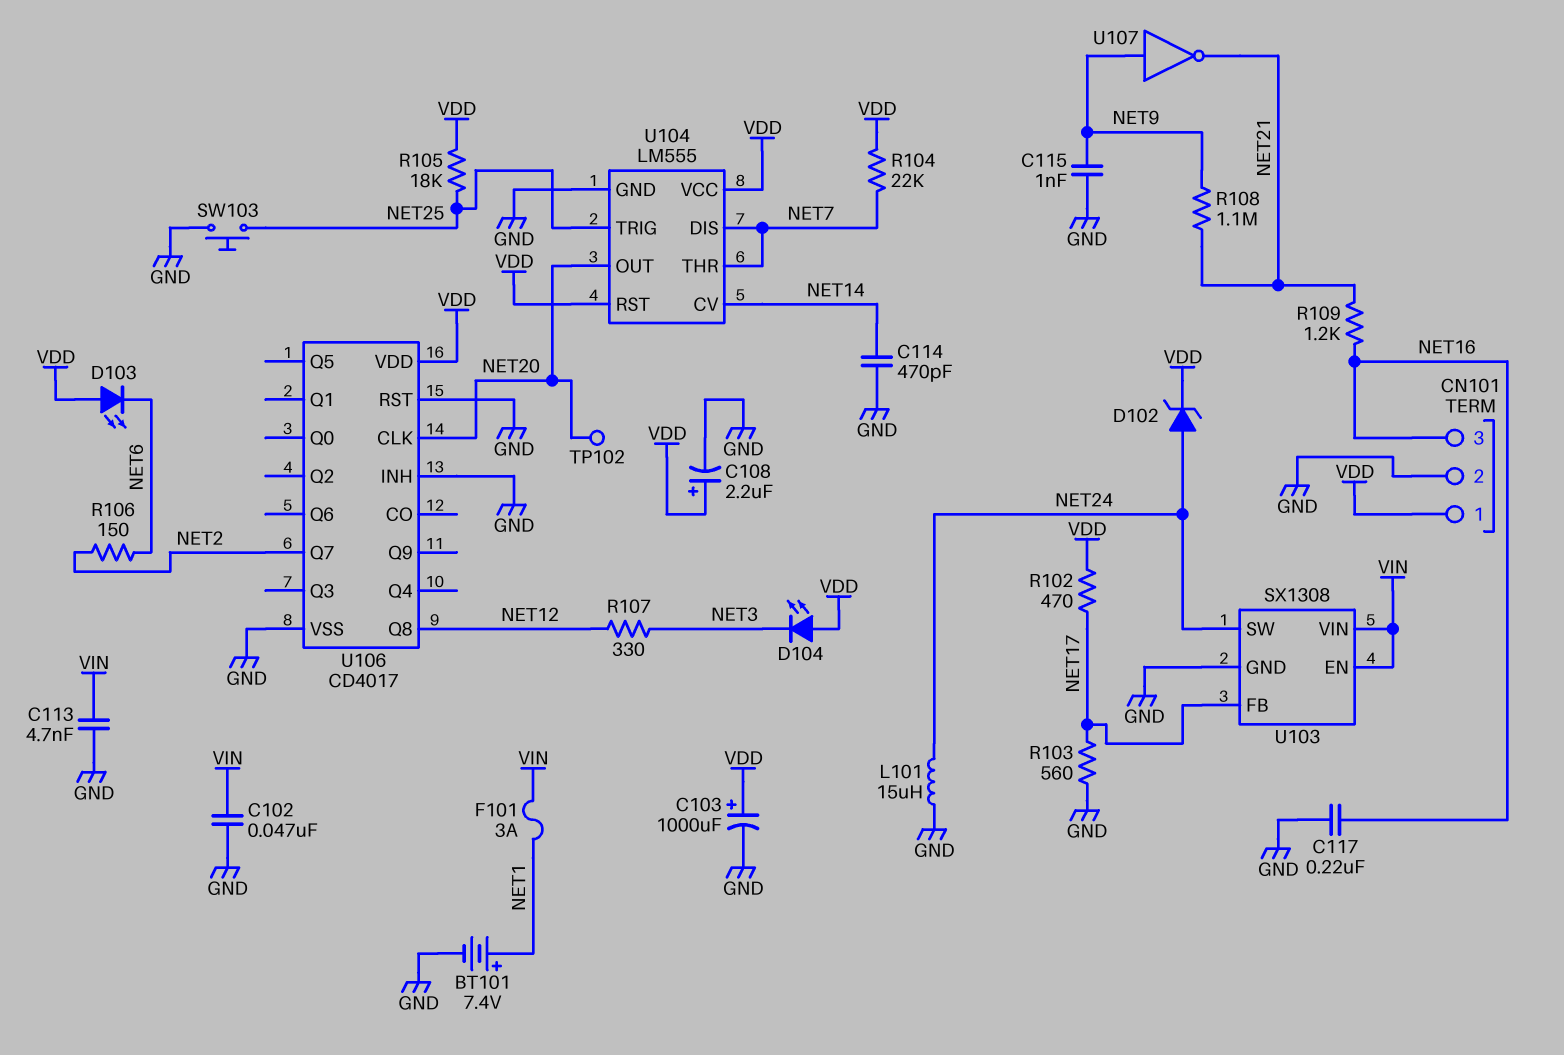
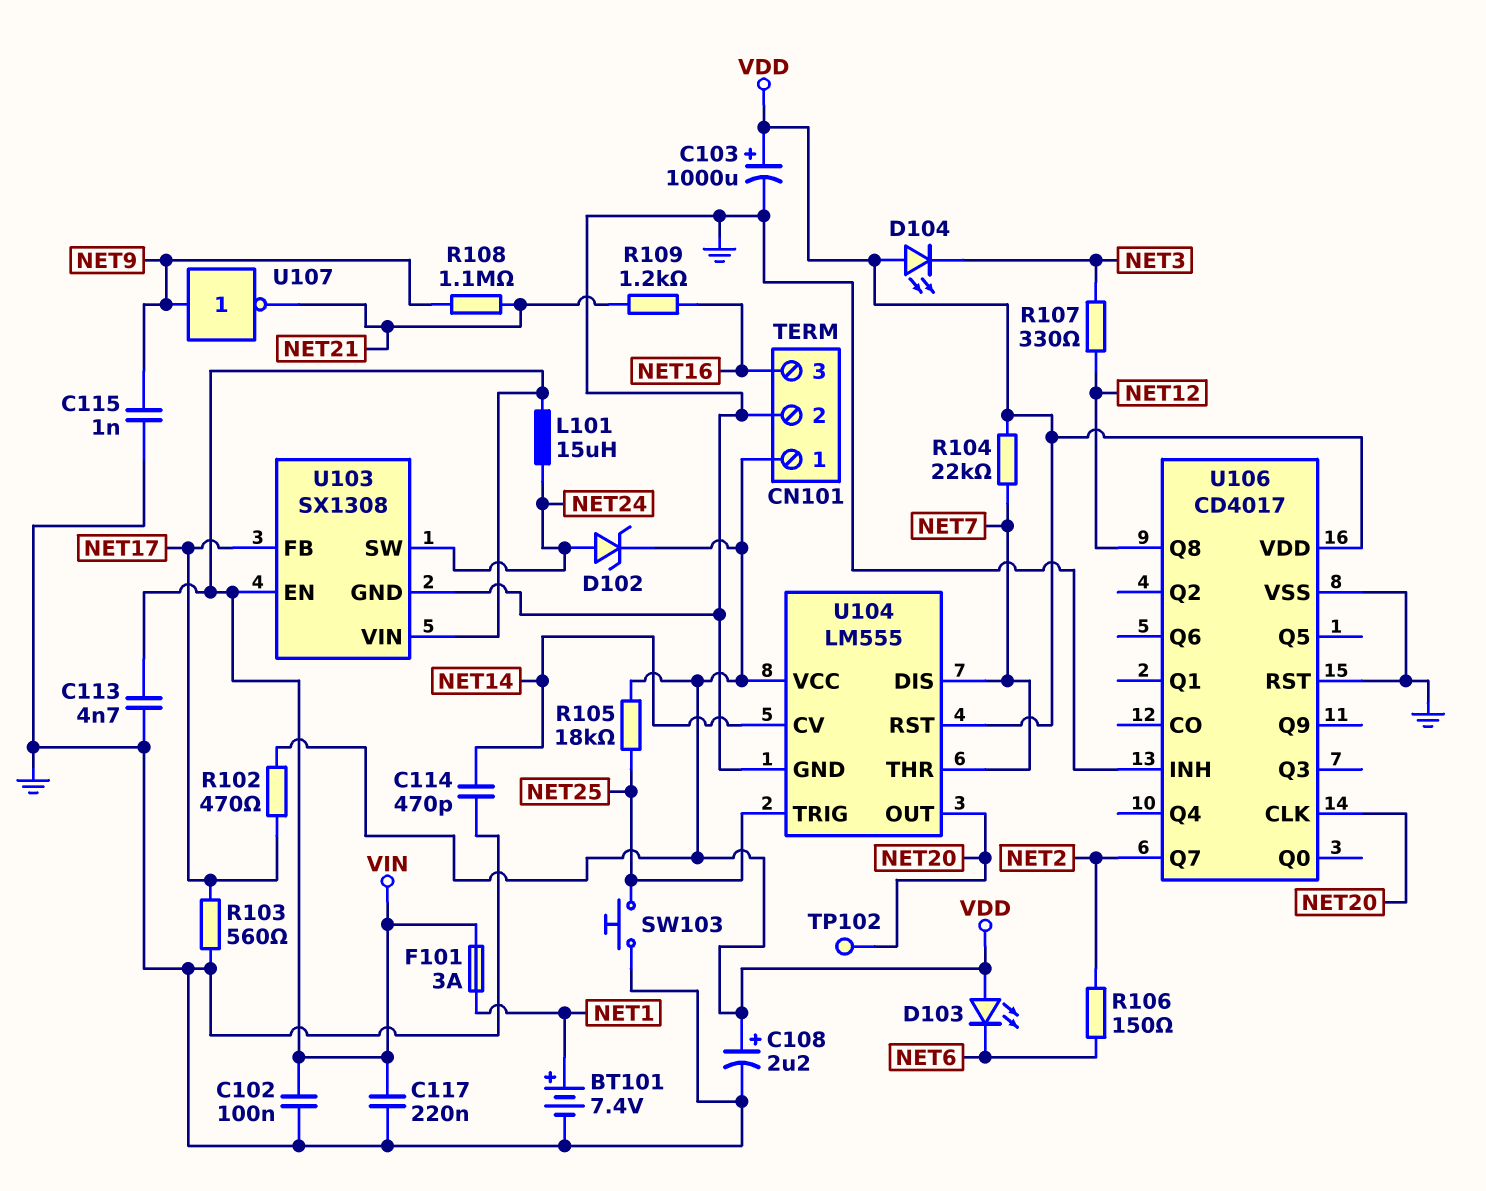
C102: 47nF (GND, VIN) -> 100nF (GND, VIN)
C117: 220nF (GND, NET16) -> 220nF (GND, VIN)
L101: 15uH (GND, NET24) -> 15uH (NET24, VIN)

